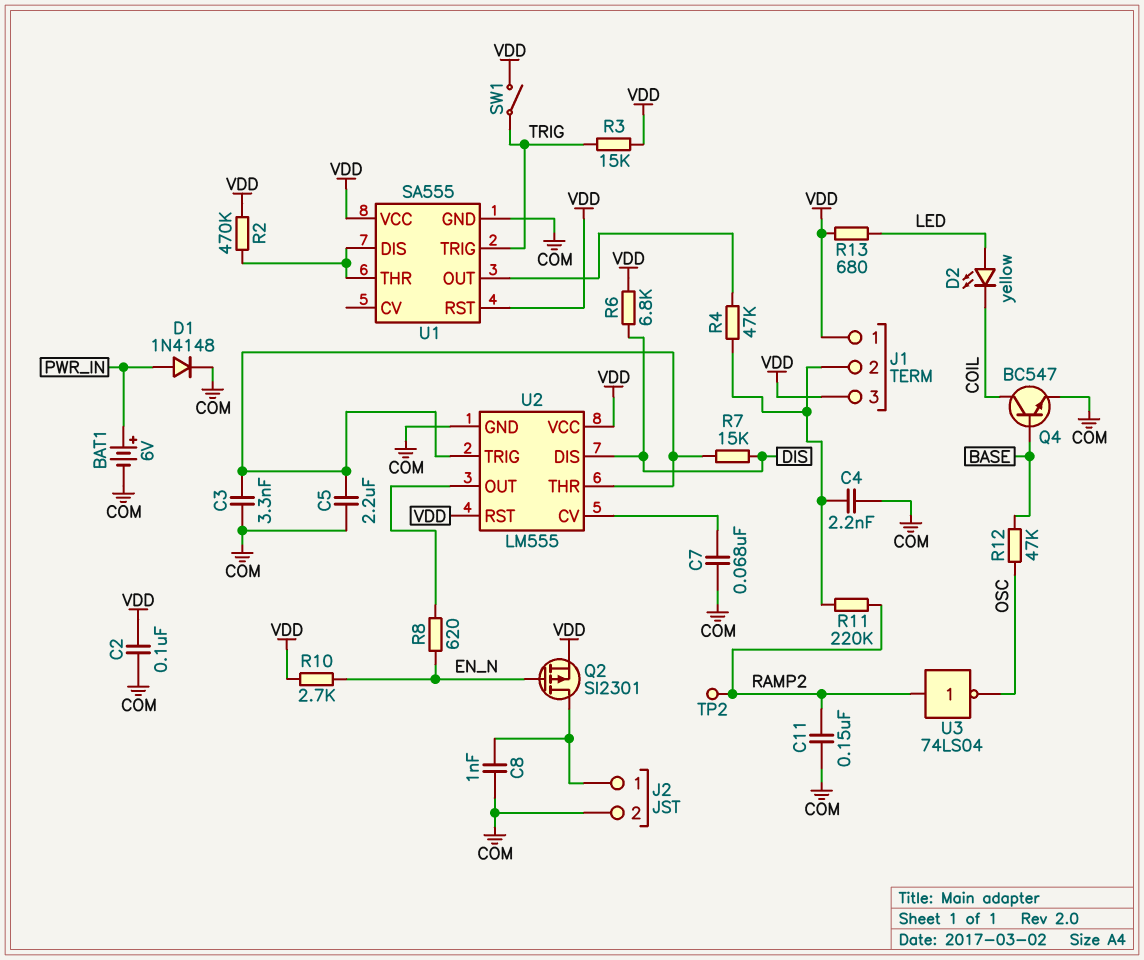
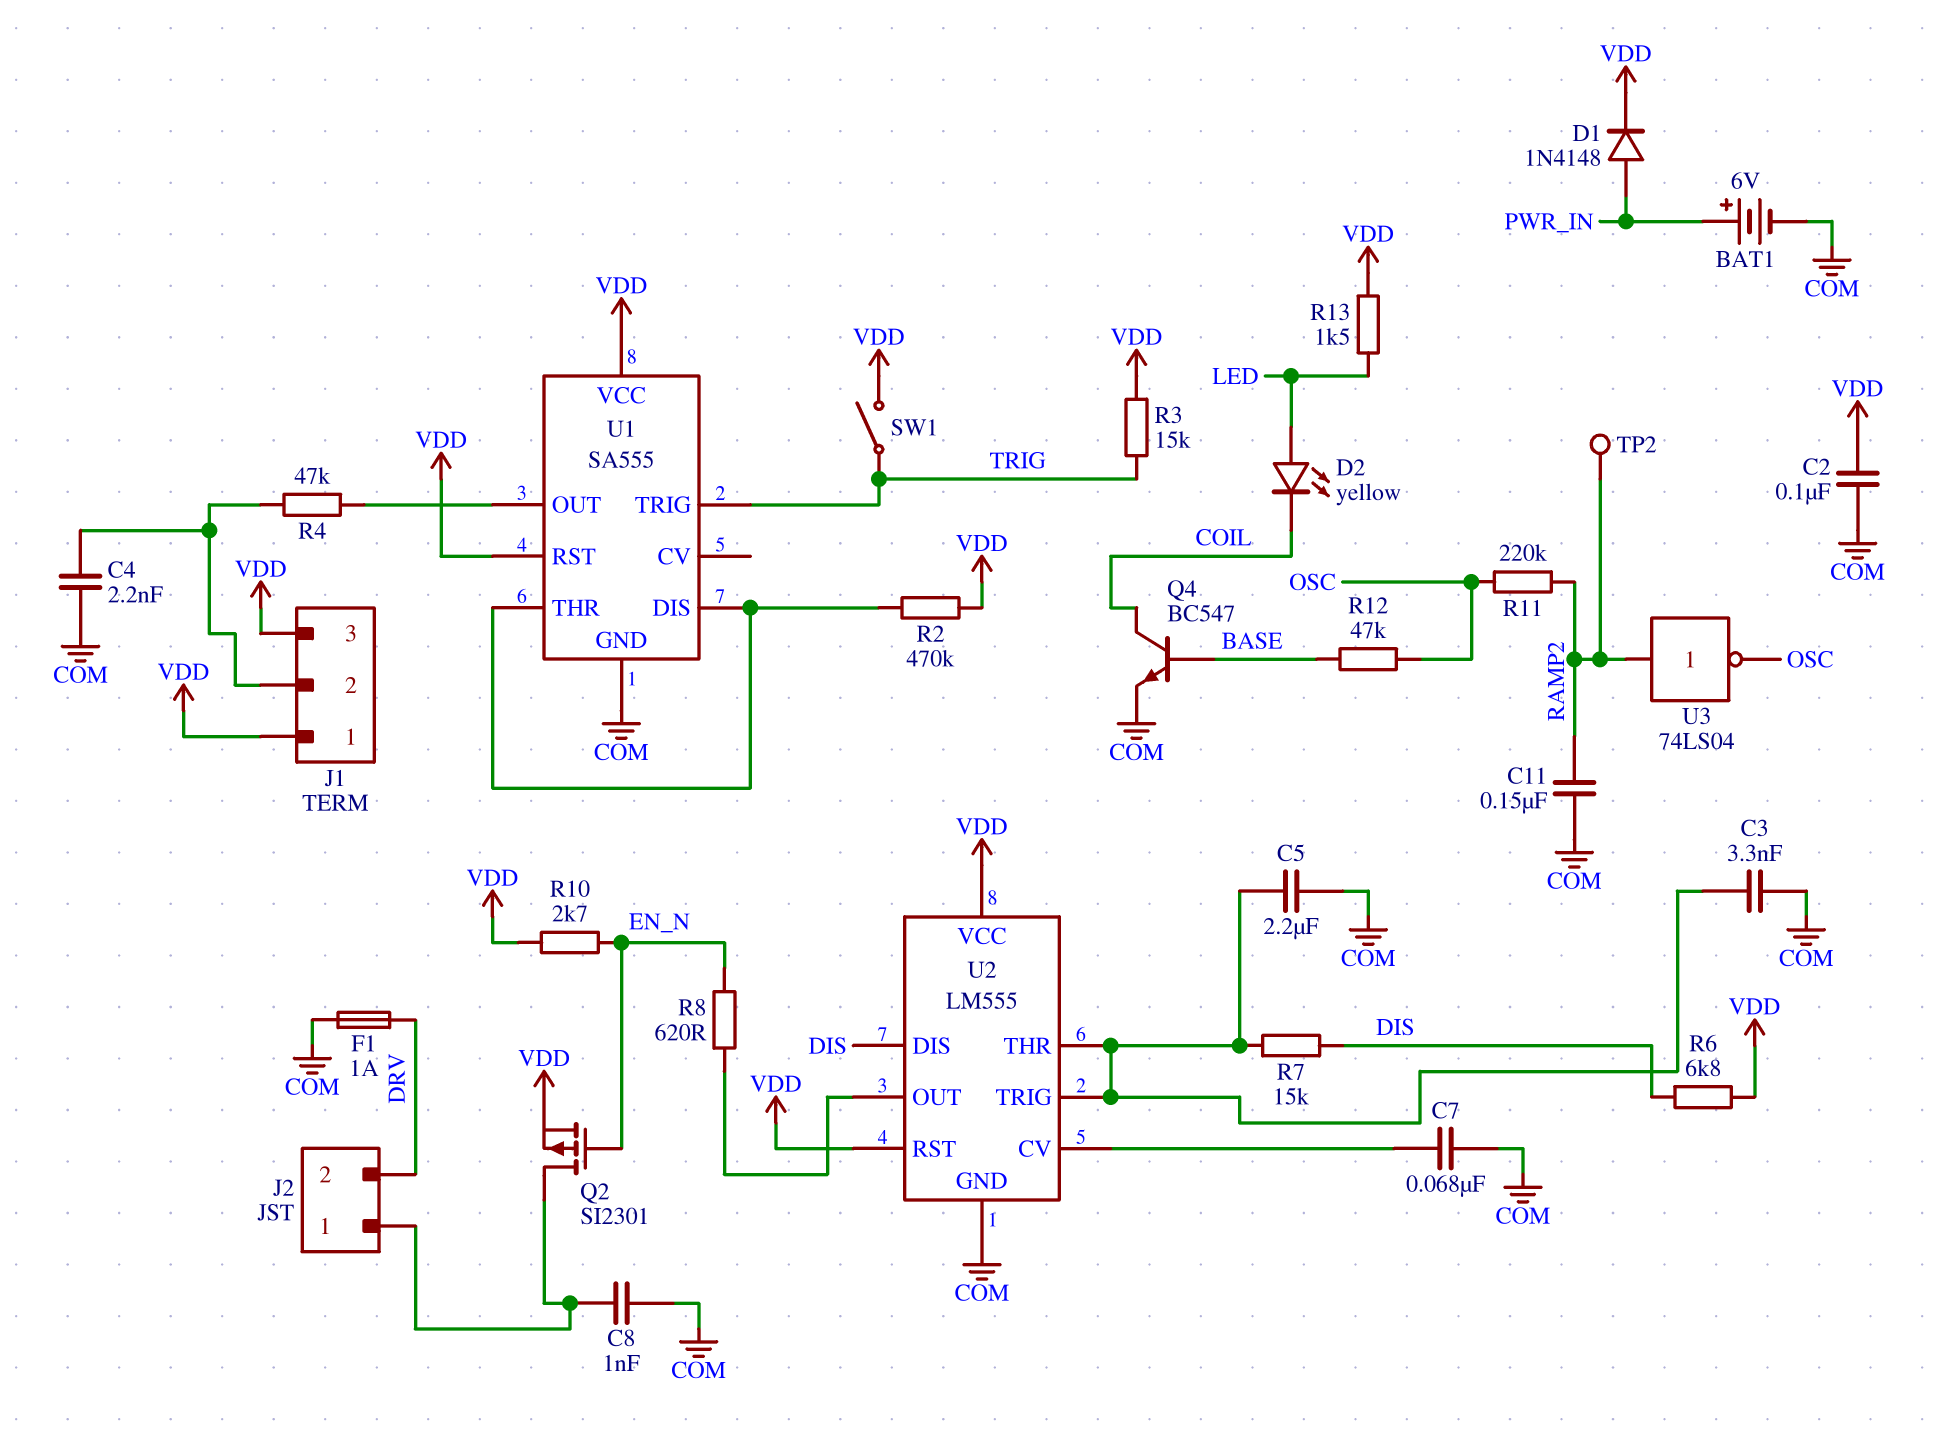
D1: diode 1N4148 (A PWR_IN, K COM) -> diode 1N4148 (A PWR_IN, K VDD)
F1: none -> 1A (COM, DRV)
J2 pin 2: COM -> DRV
R11: 220k (J1/2, RAMP2) -> 220k (OSC, RAMP2)
R13: 680 (LED, VDD) -> 1.5k (LED, VDD)

